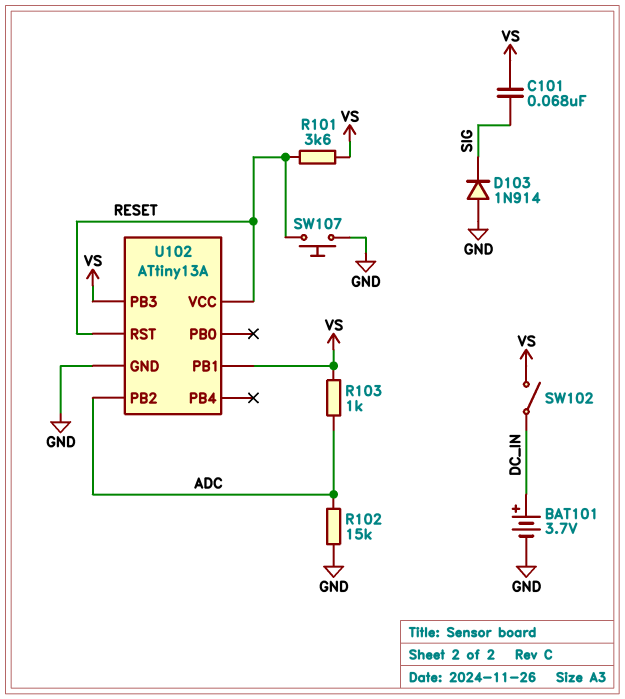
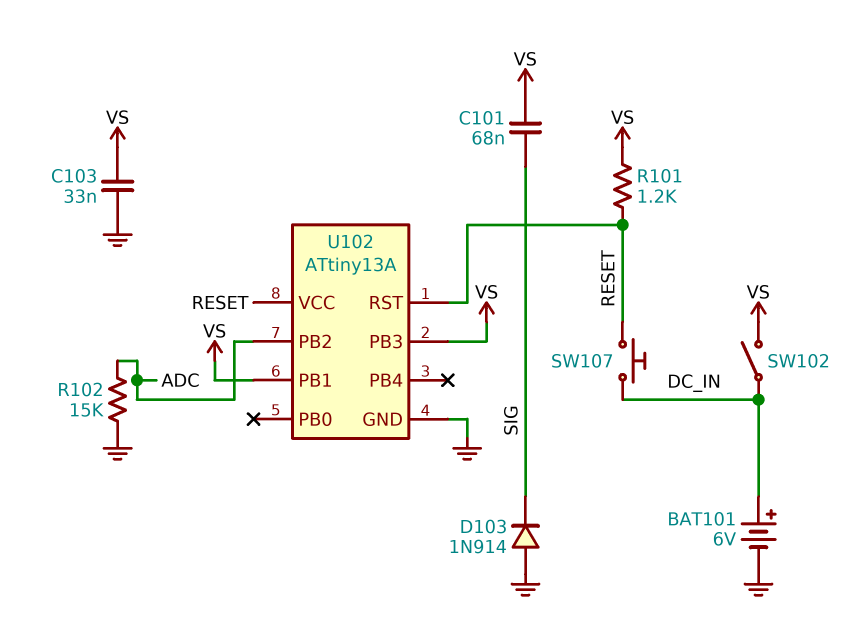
BAT101: 3.7V (plus DC_IN, minus GND) -> 6V (plus DC_IN, minus GND)
C103: none -> 33nF (GND, VS)
R101: 3.6k (RESET, VS) -> 1.2k (RESET, VS)
R103: 1k (ADC, VS) -> none
SW107: button (GND, RESET) -> button (DC_IN, RESET)

